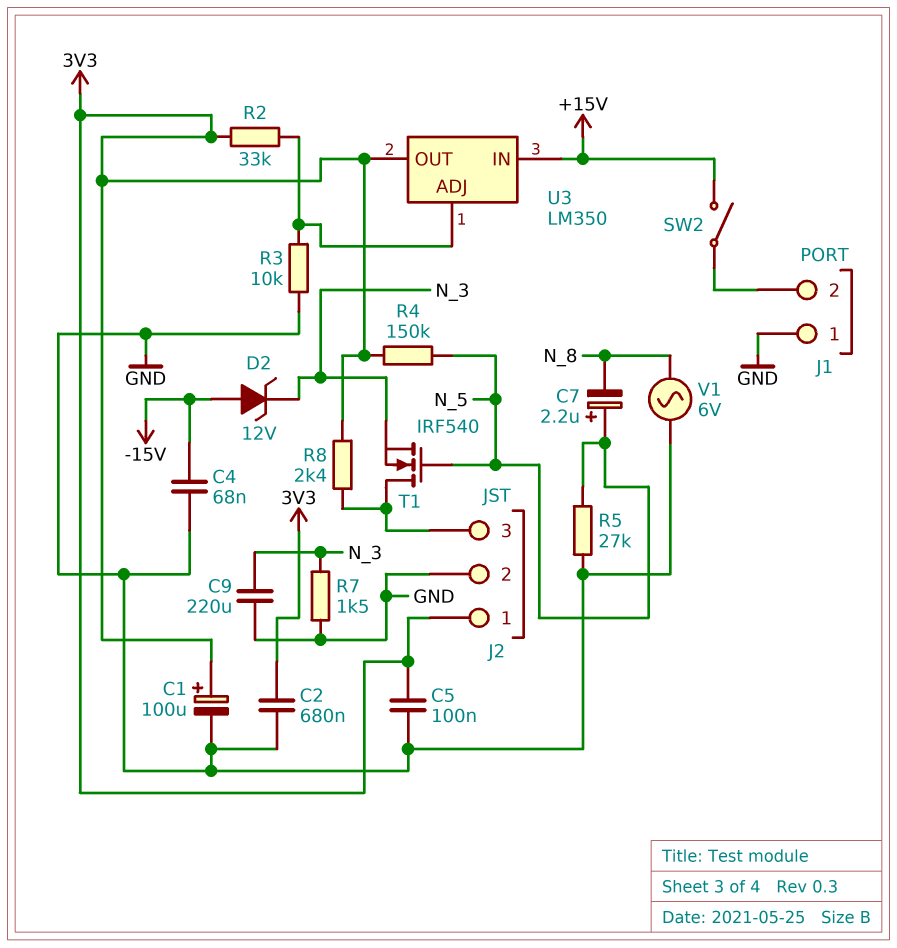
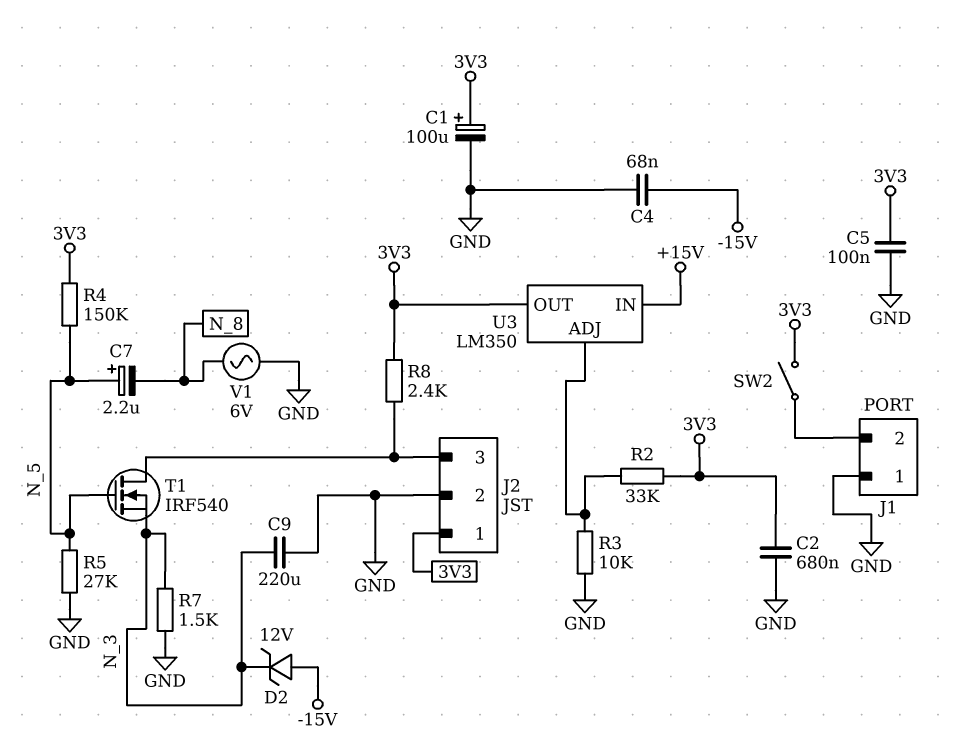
SW2: switch (+15V, J1/2) -> switch (3V3, J1/2)

